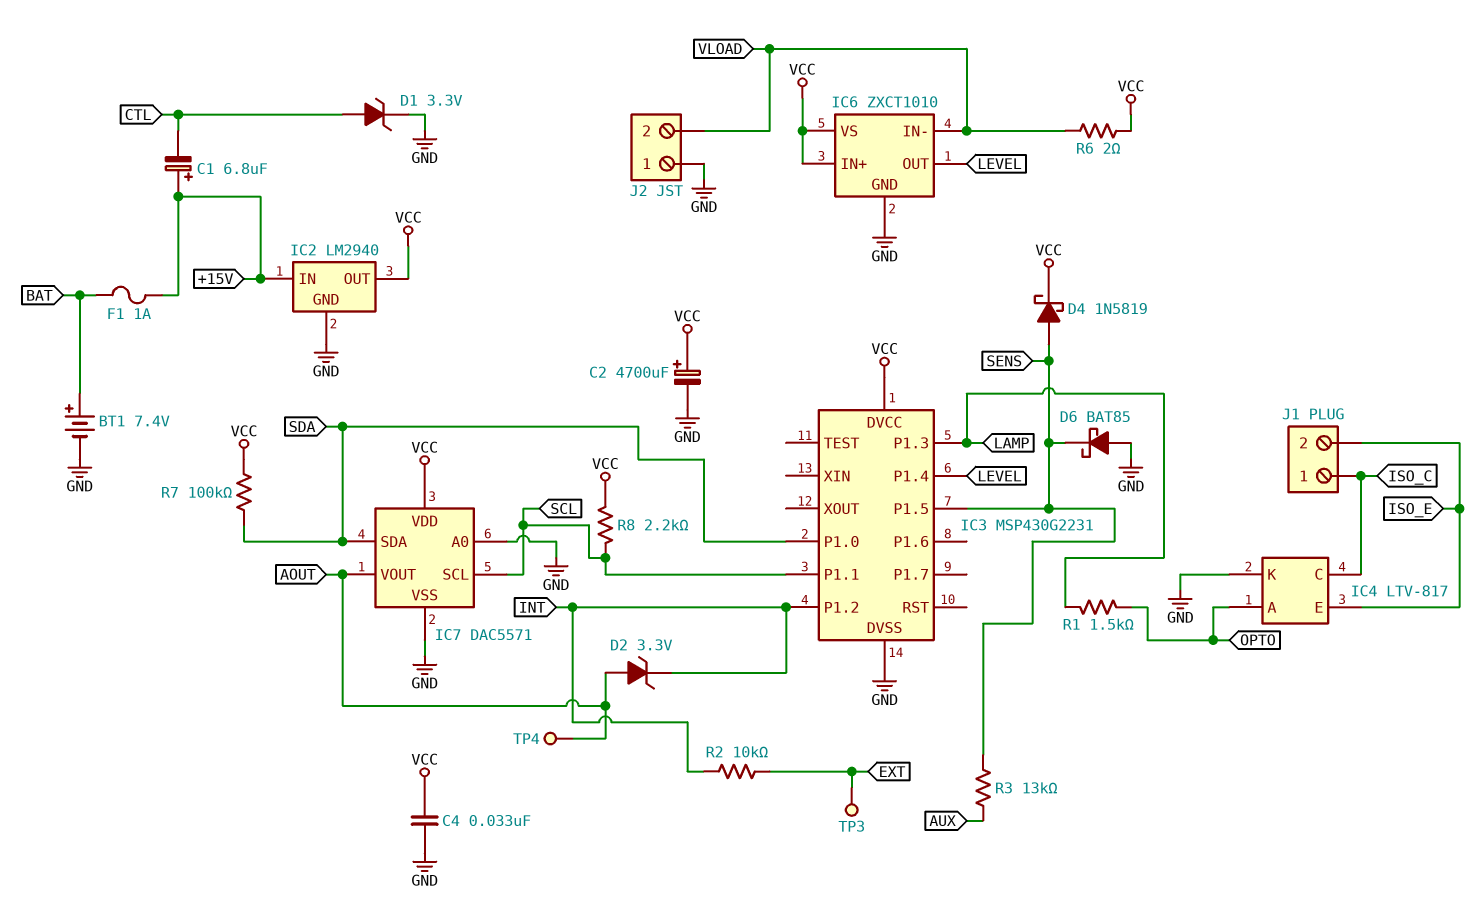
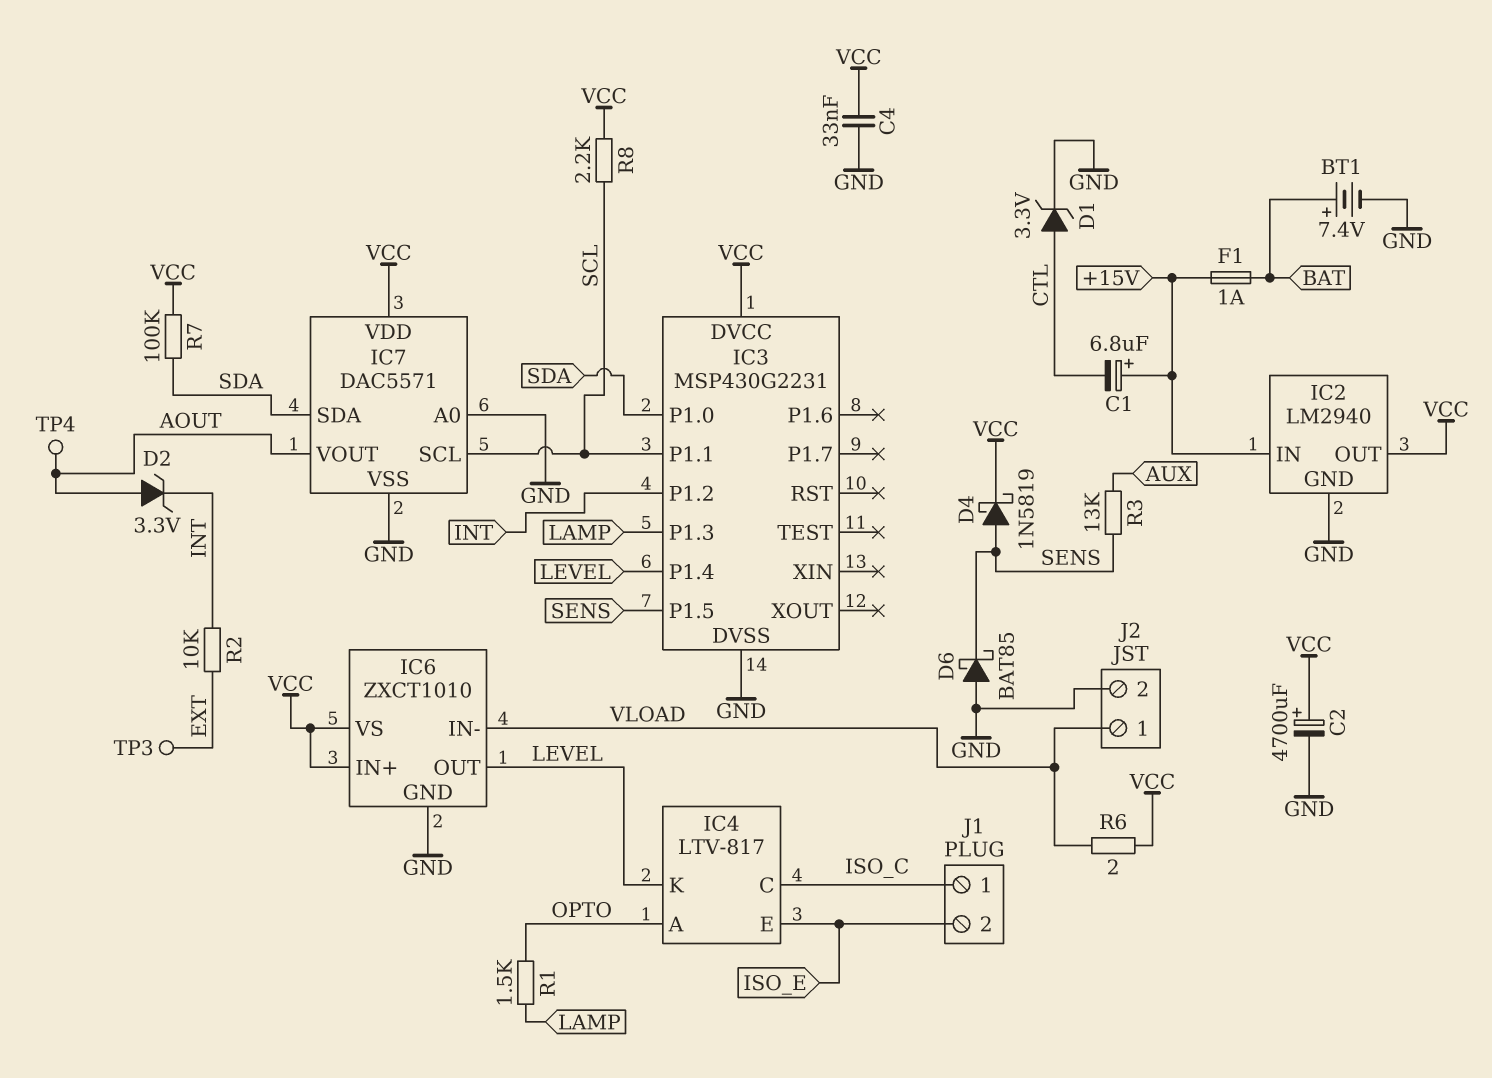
IC4 pin K: GND -> LEVEL
J2 pin 1: GND -> VLOAD
J2 pin 2: VLOAD -> GND

